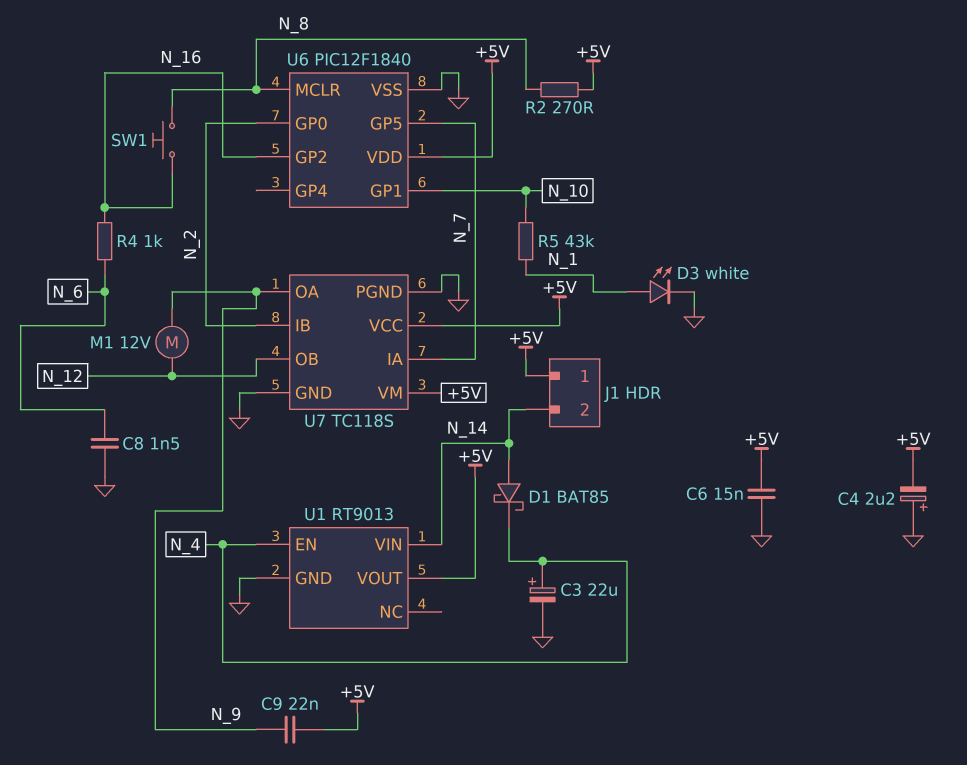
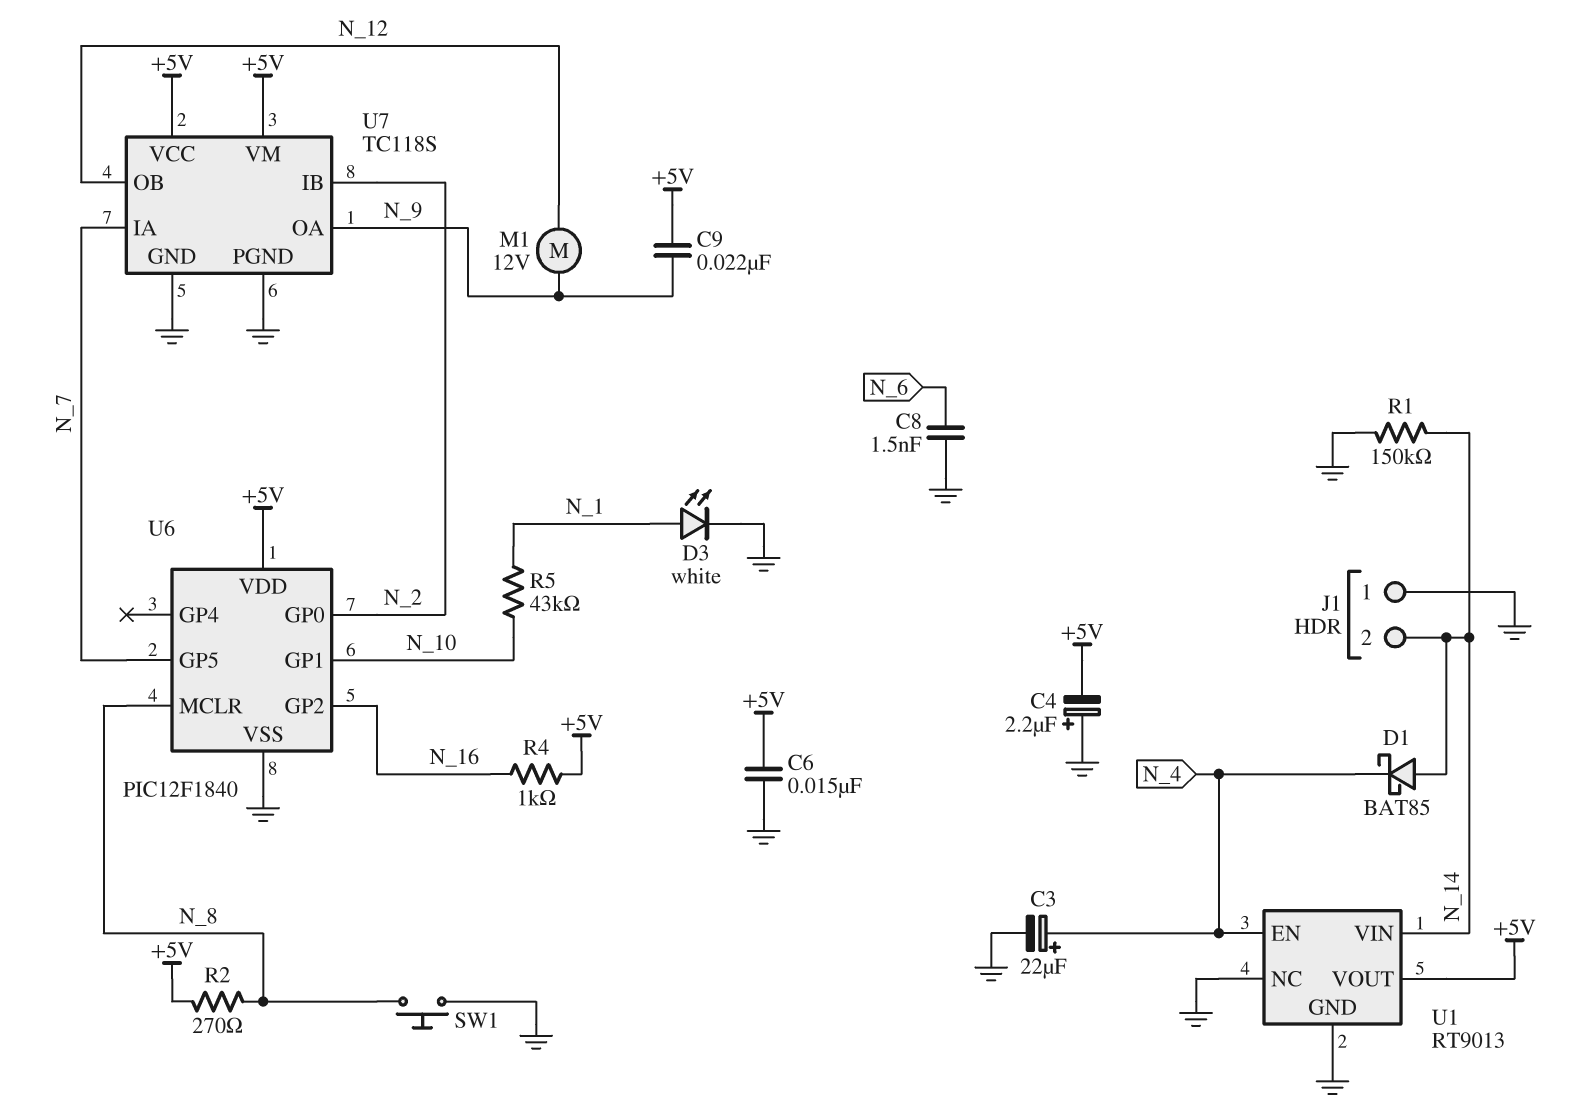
J1 pin 1: +5V -> GND
R1: none -> 150k (GND, N_14)
R4: 1k (N_6, N_16) -> 1k (+5V, N_16)
SW1: button (N_8, N_16) -> button (GND, N_8)
U1 pin NC: none -> GND

